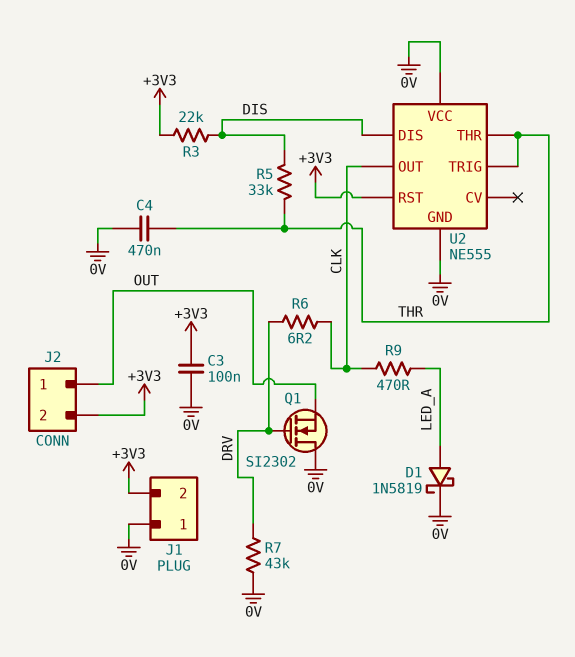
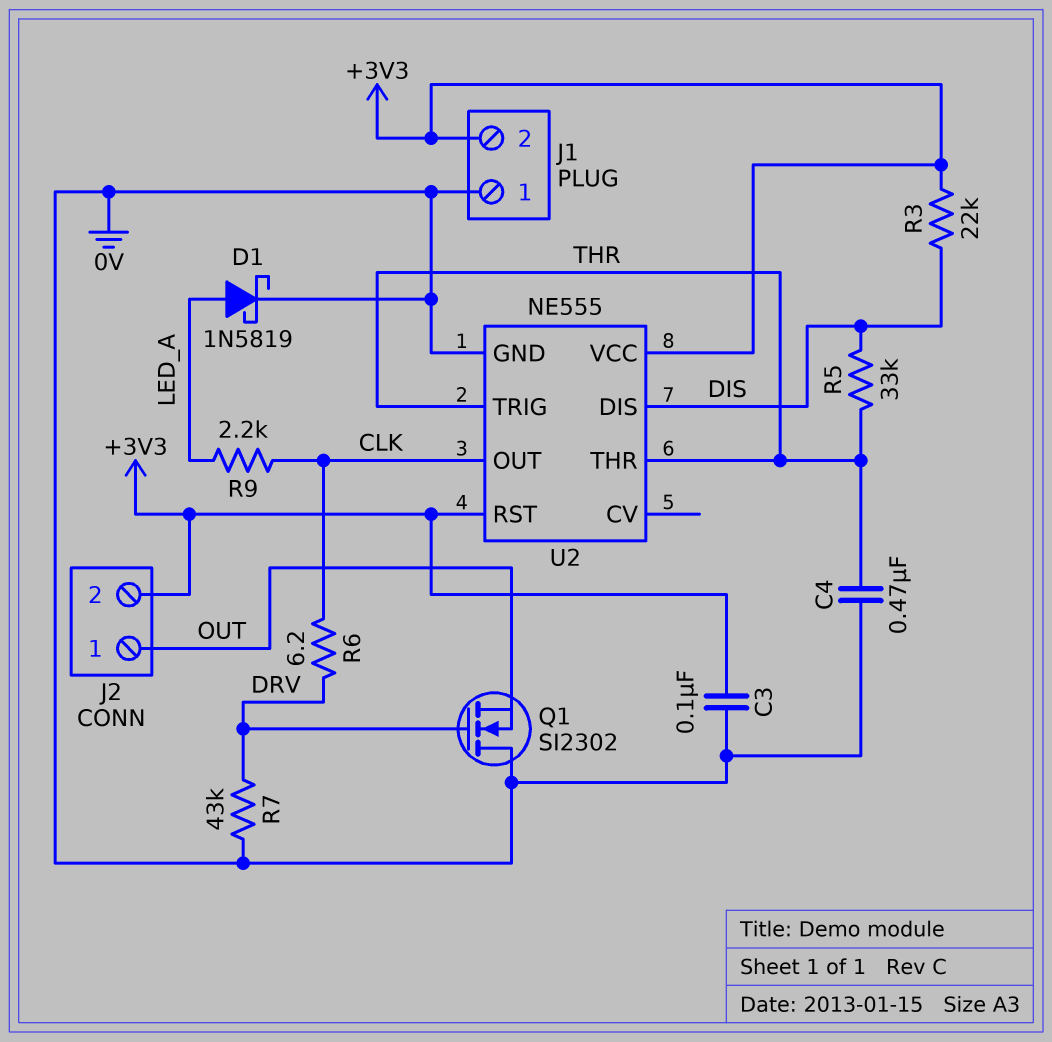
R9: 470 (CLK, LED_A) -> 2.2k (CLK, LED_A)
U2 pin VCC: 0V -> +3V3

